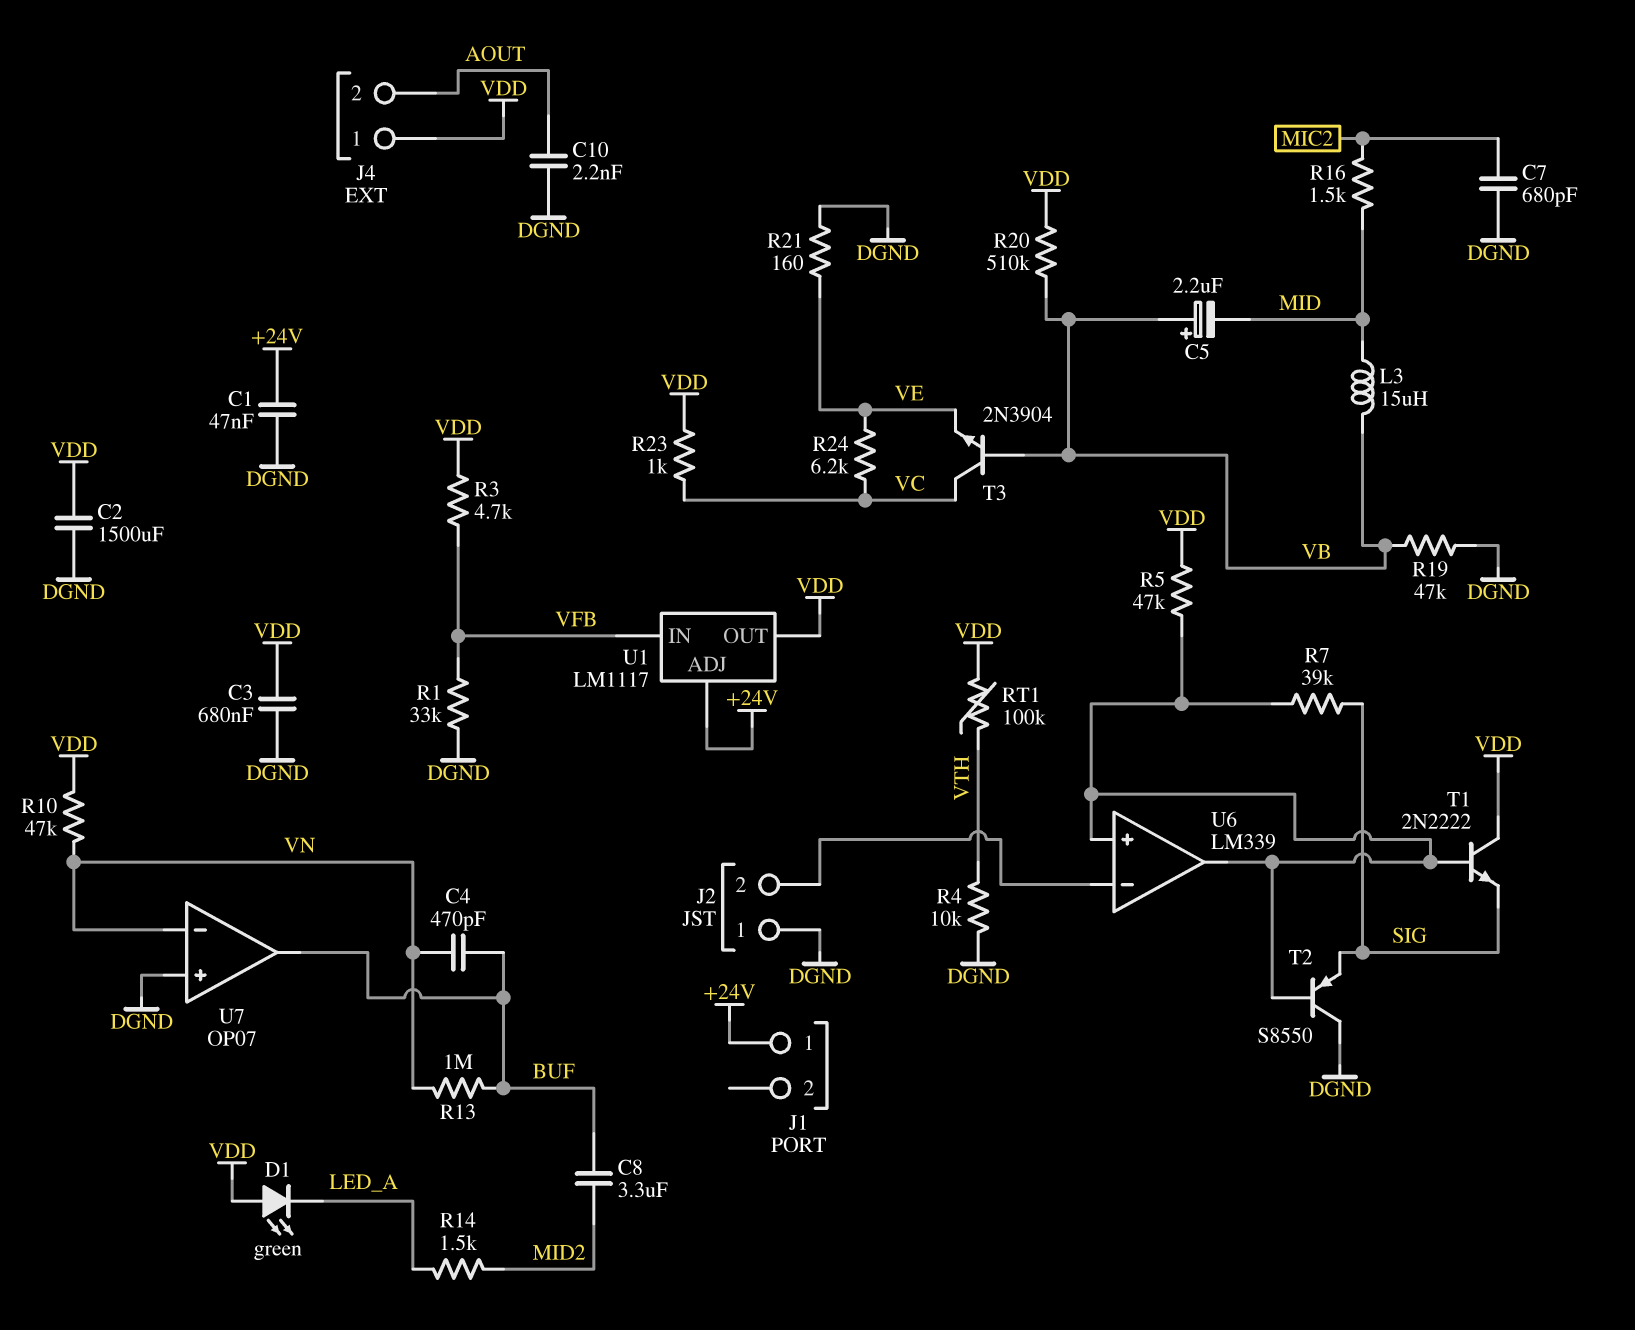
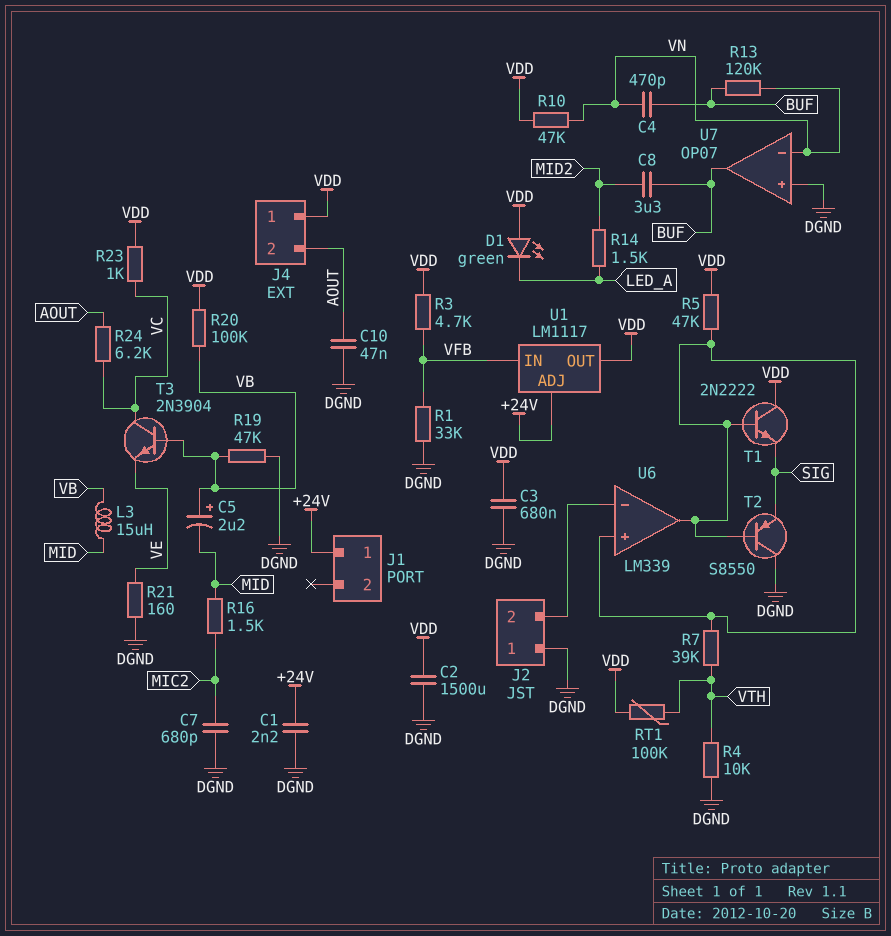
C1: 47nF (+24V, DGND) -> 2.2nF (+24V, DGND)
C10: 2.2nF (AOUT, DGND) -> 47nF (AOUT, DGND)
R7: 39k (SIG, U6/in+) -> 39k (U6/in+, VTH)
R13: 1M (BUF, VN) -> 120k (BUF, VN)
R20: 510k (VB, VDD) -> 100k (VB, VDD)
R24: 6.2k (VC, VE) -> 6.2k (AOUT, VC)

